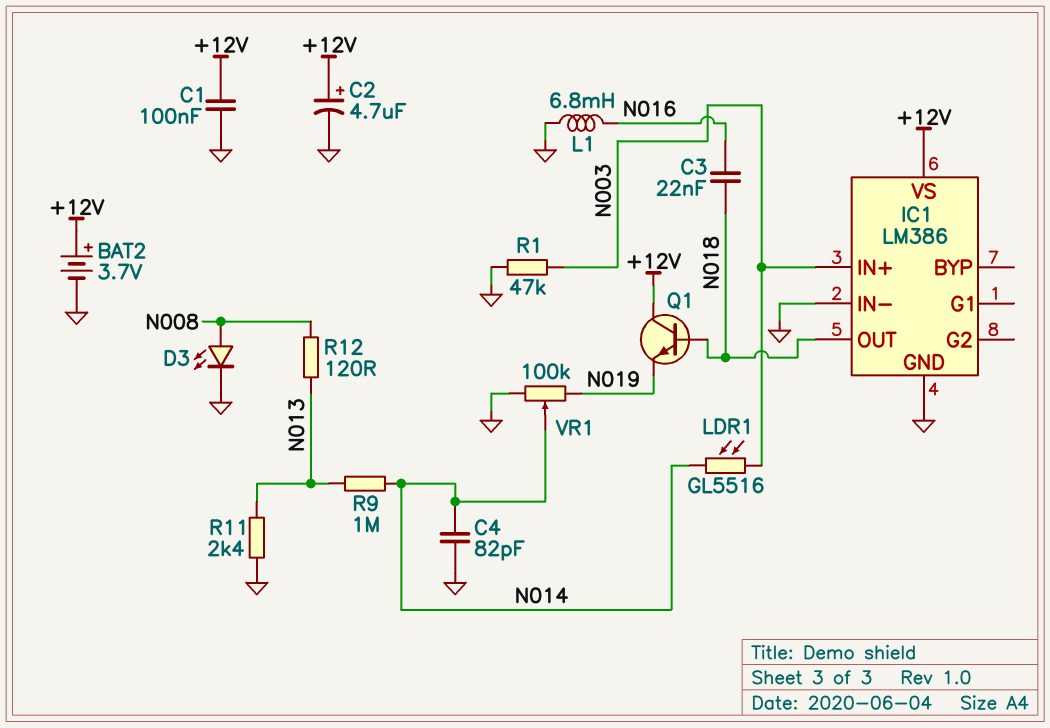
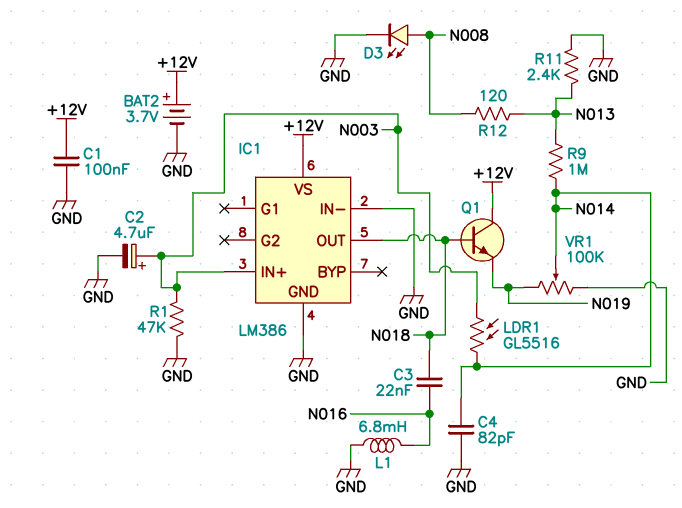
C2: 4.7uF (plus +12V, minus GND) -> 4.7uF (plus N003, minus GND)

